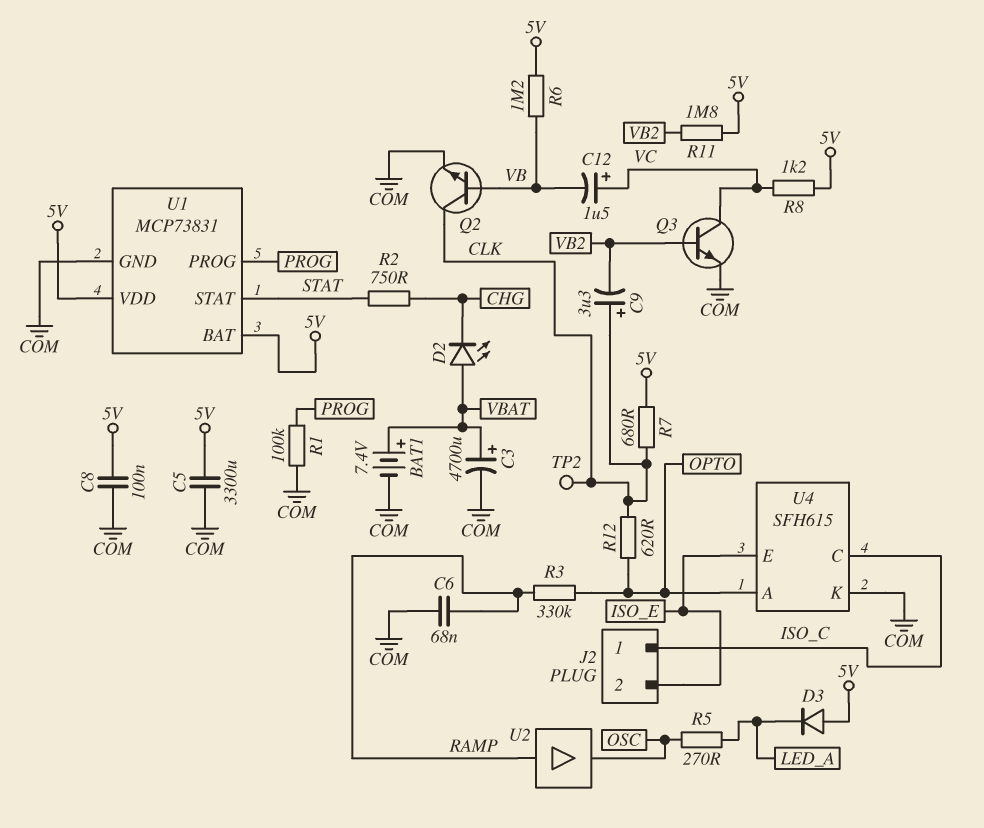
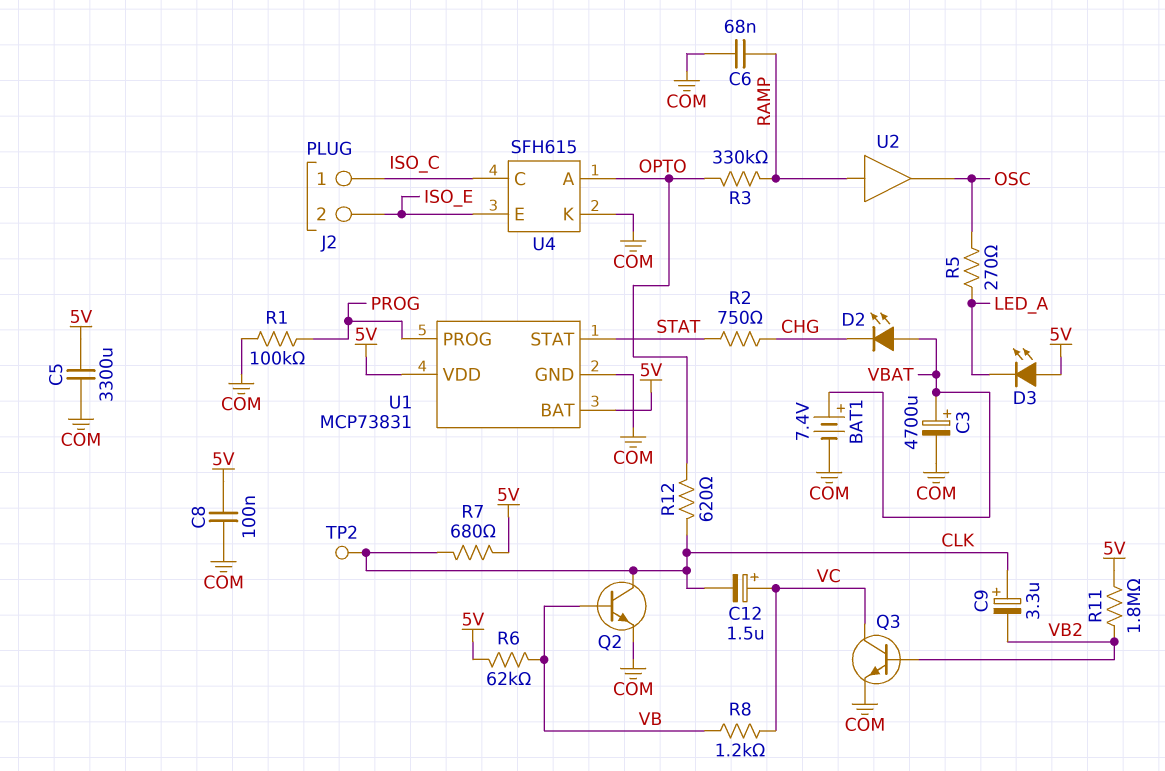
C12: 1.5uF (plus VC, minus VB) -> 1.5uF (plus VC, minus CLK)
D3: diode (A 5V, K LED_A) -> LED (A 5V, K LED_A)
R6: 1.2M (5V, VB) -> 62k (5V, VB)
R8: 1.2k (5V, VC) -> 1.2k (VB, VC)

